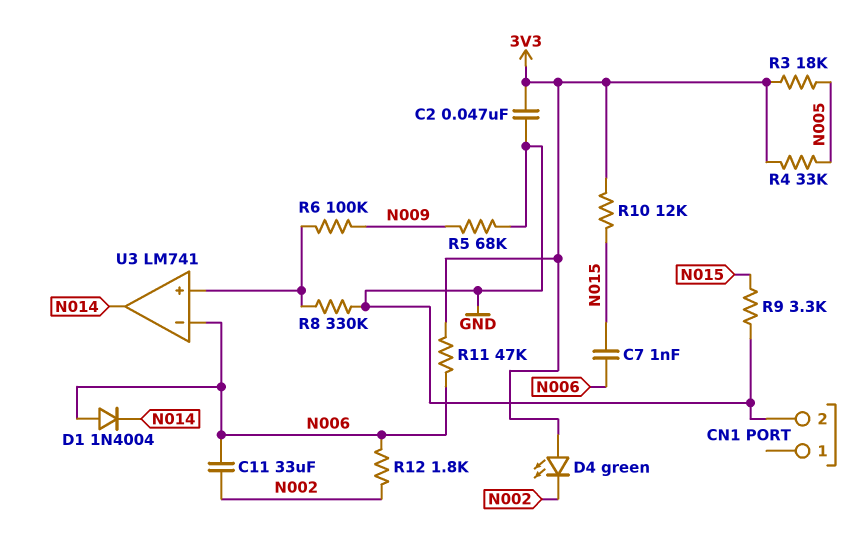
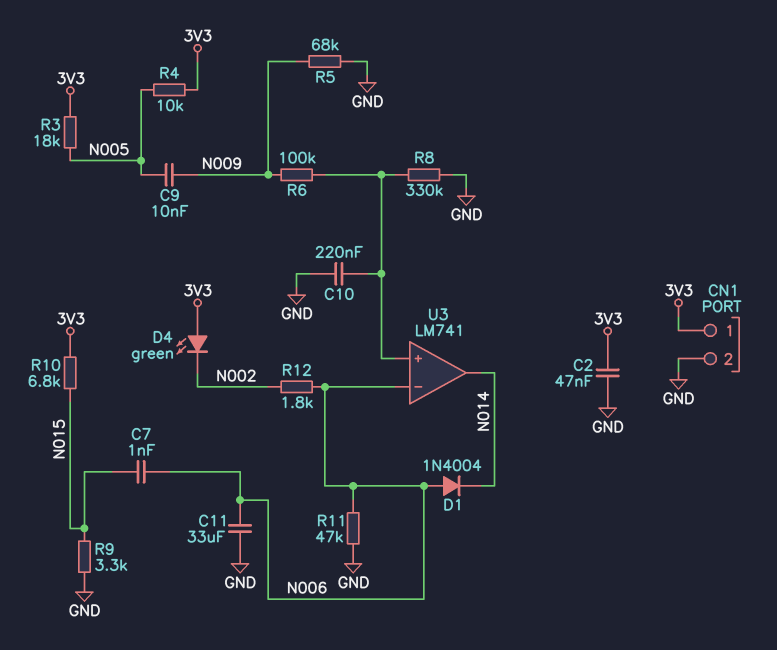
C9: none -> 10nF (N005, N009)
C10: none -> 220nF (GND, U3/in+)
C11: 33uF (N002, N006) -> 33uF (GND, N006)
CN1 pin 1: none -> 3V3
R4: 33k (3V3, N005) -> 10k (3V3, N005)
R10: 12k (3V3, N015) -> 6.8k (3V3, N015)
R11: 47k (3V3, N006) -> 47k (GND, N006)

